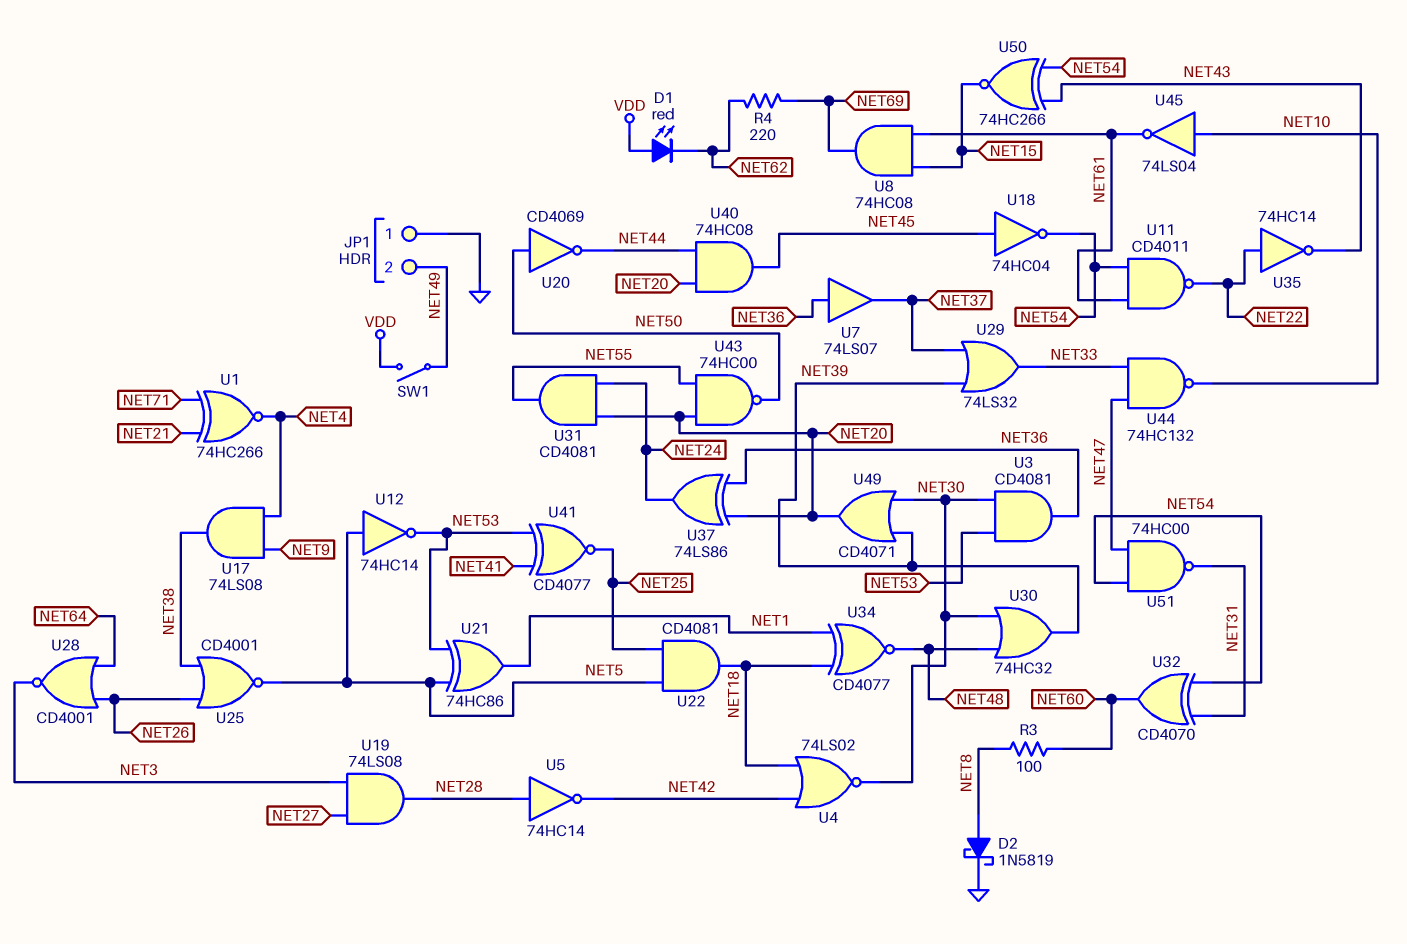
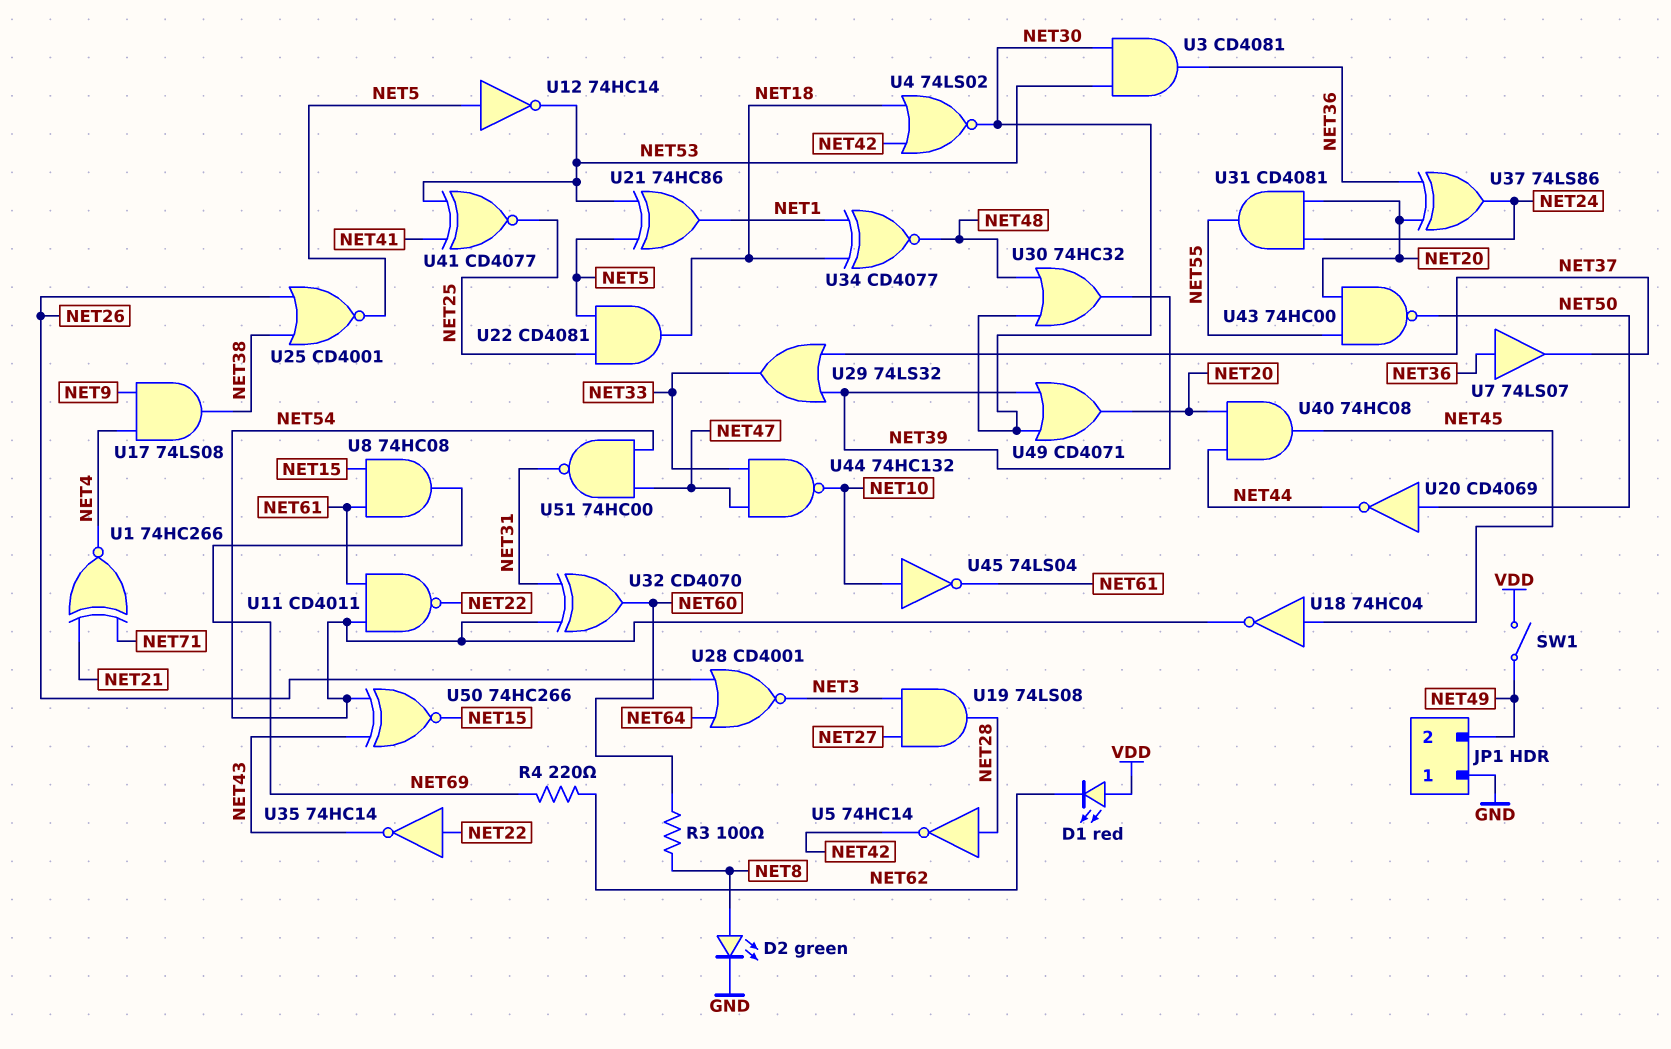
D2: schottky 1N5819 (A NET8, K GND) -> LED green (A NET8, K GND)

